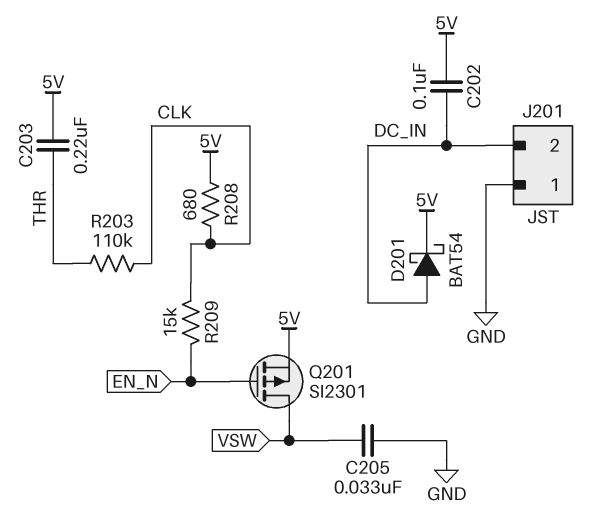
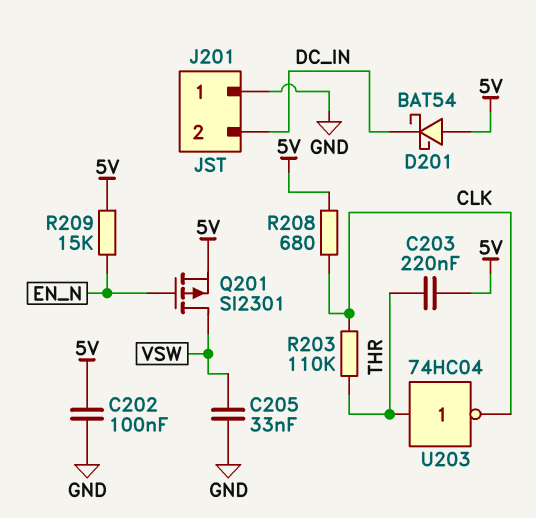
C202: 100nF (5V, DC_IN) -> 100nF (5V, GND)
D201: schottky BAT54 (A DC_IN, K 5V) -> schottky BAT54 (A 5V, K DC_IN)
R209: 15k (CLK, EN_N) -> 15k (5V, EN_N)
U203: none -> NOT 74HC04 (in THR, out CLK)

